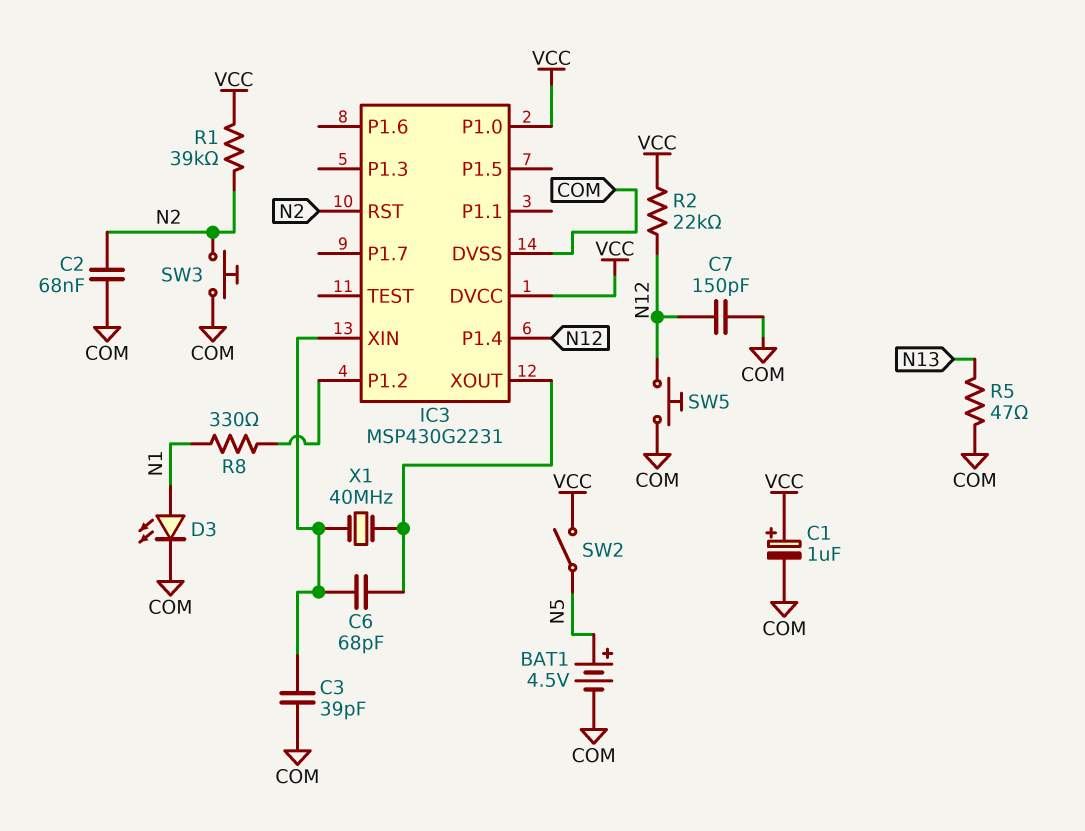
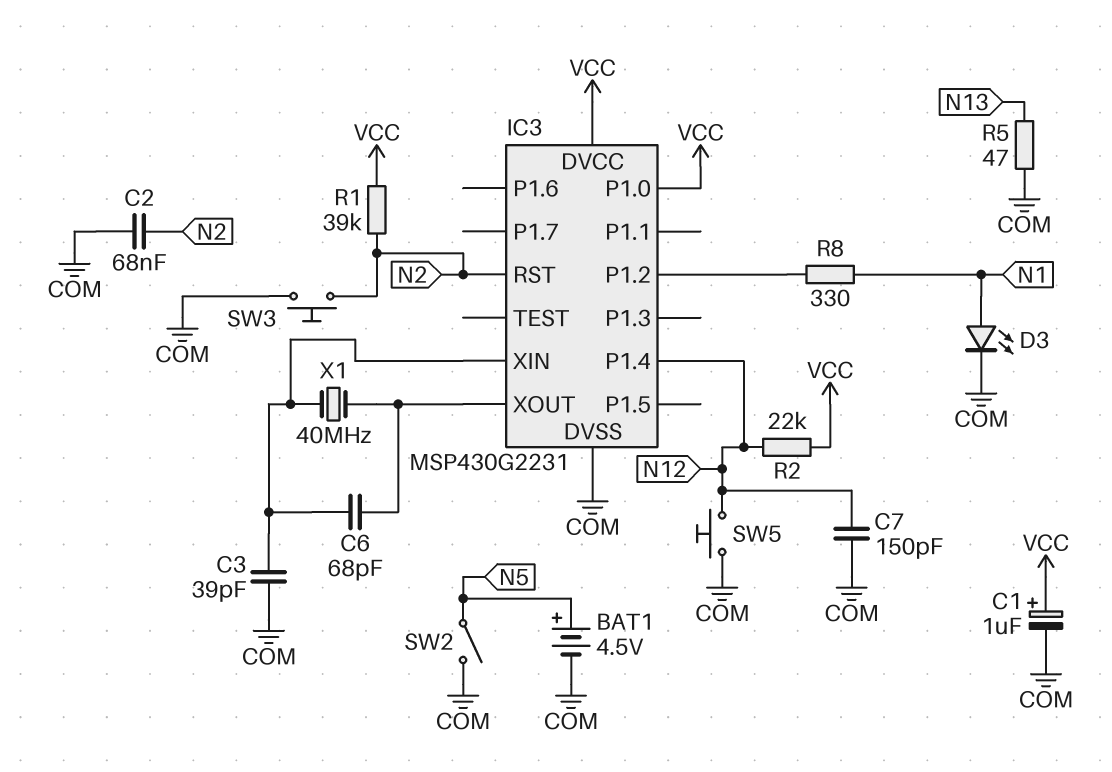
SW2: switch (N5, VCC) -> switch (COM, N5)

